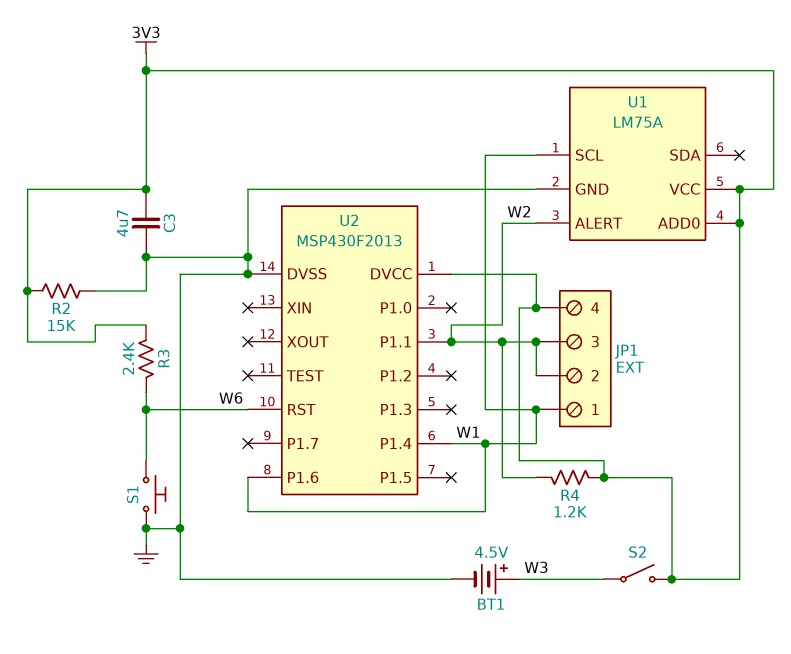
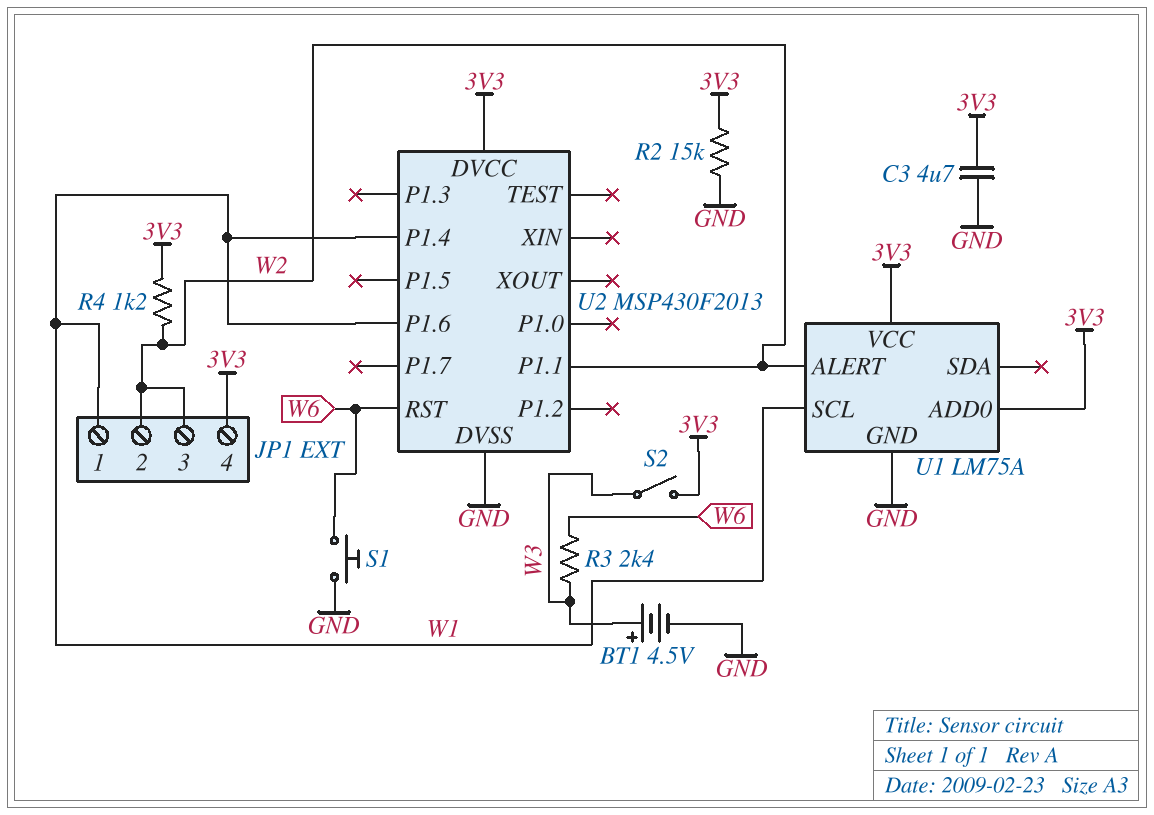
R3: 2.4k (3V3, W6) -> 2.4k (W3, W6)

